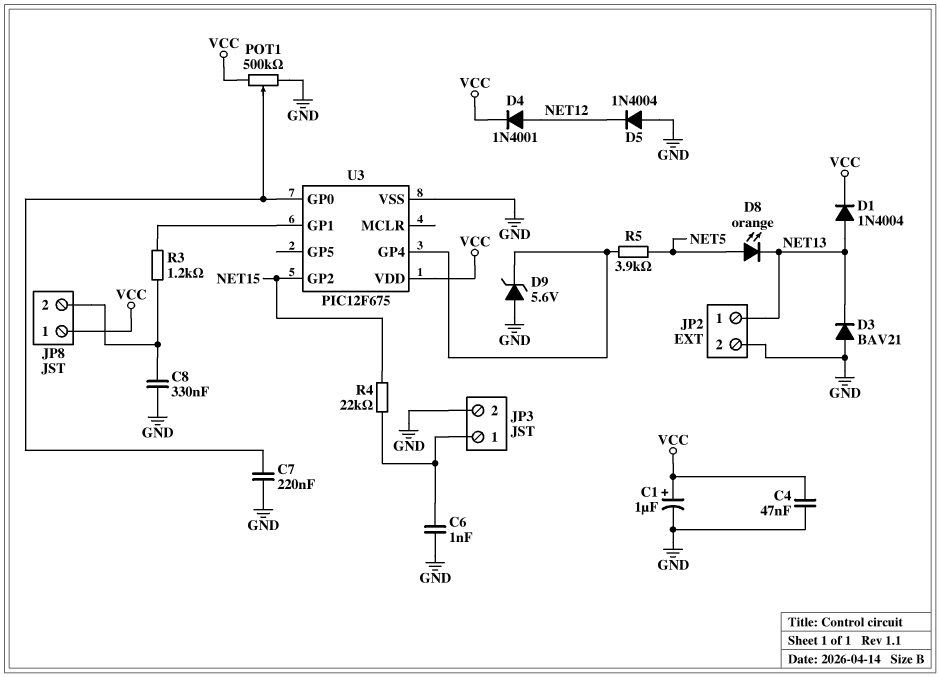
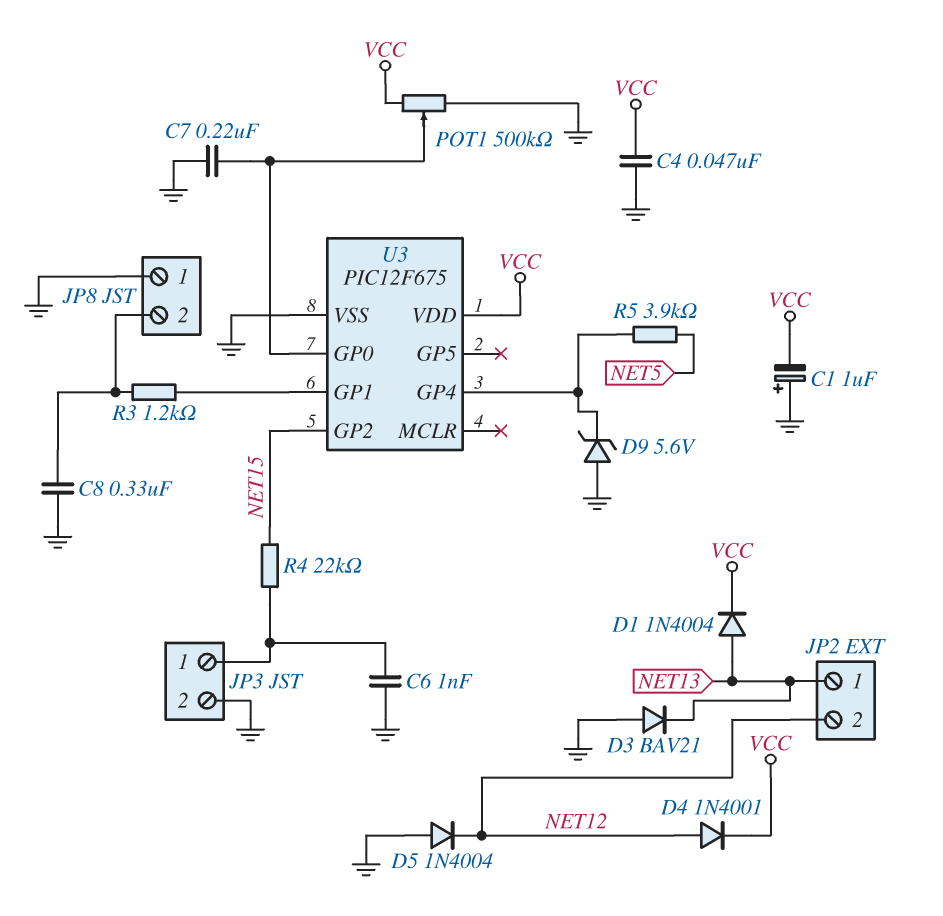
C1: 1uF (plus VCC, minus GND) -> 1uF (plus GND, minus VCC)
D8: LED orange (A NET5, K NET13) -> none
JP2 pin 2: GND -> NET12
JP8 pin 1: VCC -> GND

